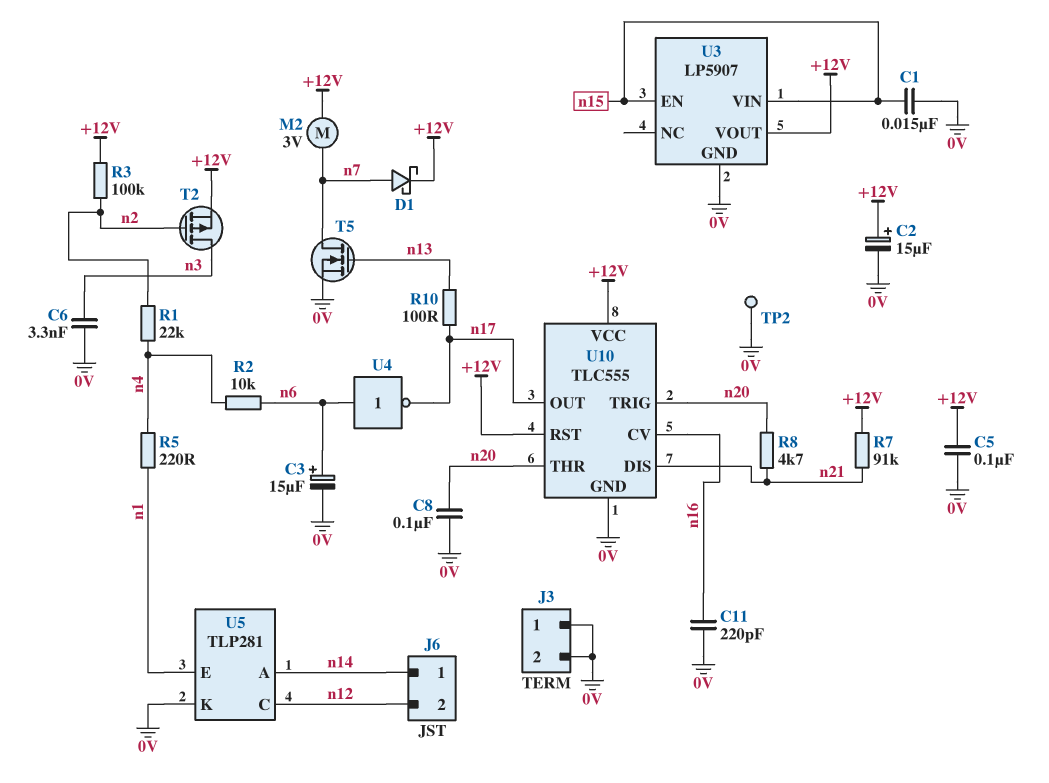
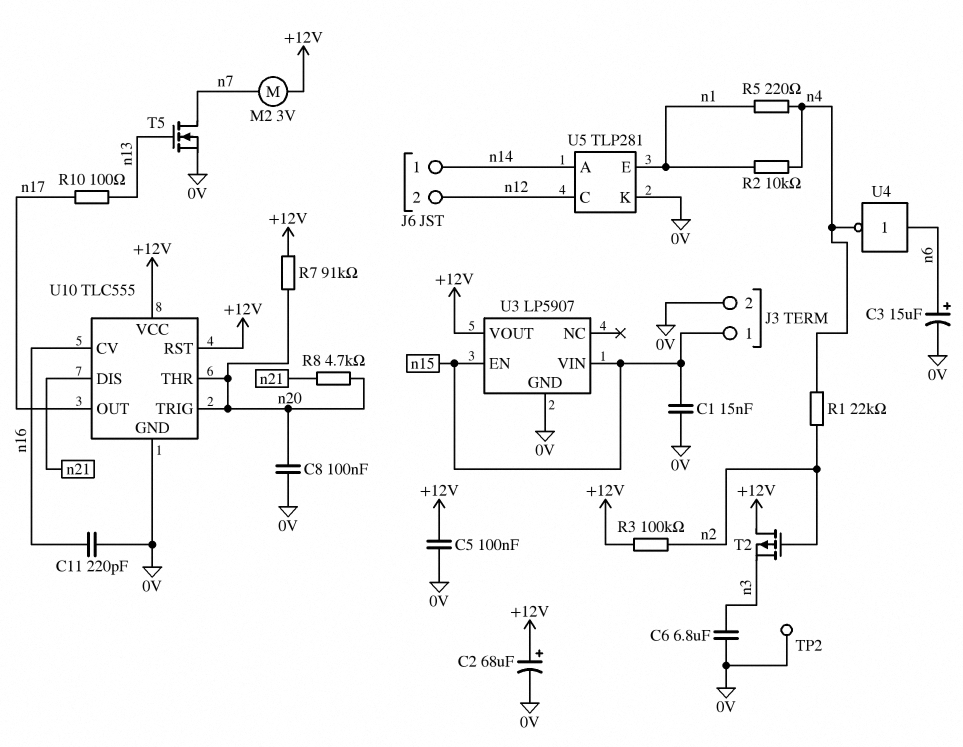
C2: 15uF (plus +12V, minus 0V) -> 68uF (plus +12V, minus 0V)
C6: 3.3nF (0V, n3) -> 6.8uF (0V, n3)
D1: schottky (A n7, K +12V) -> none
J3 pin 1: 0V -> n15
R2: 10k (n4, n6) -> 10k (n1, n4)
R7: 91k (+12V, n21) -> 91k (+12V, n20)
T2: PMOS (G n2, D n3, S +12V) -> PMOS (G n2, D +12V, S n3)
U4: NOT (in n6, out n17) -> NOT (in n6, out n4)

